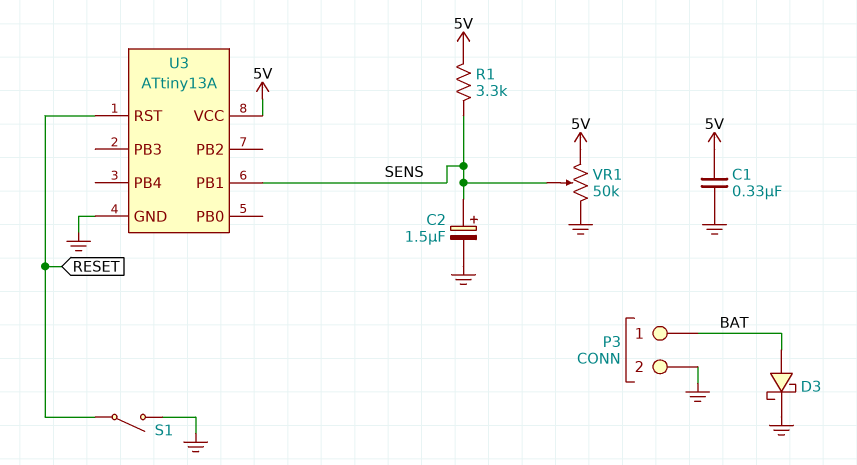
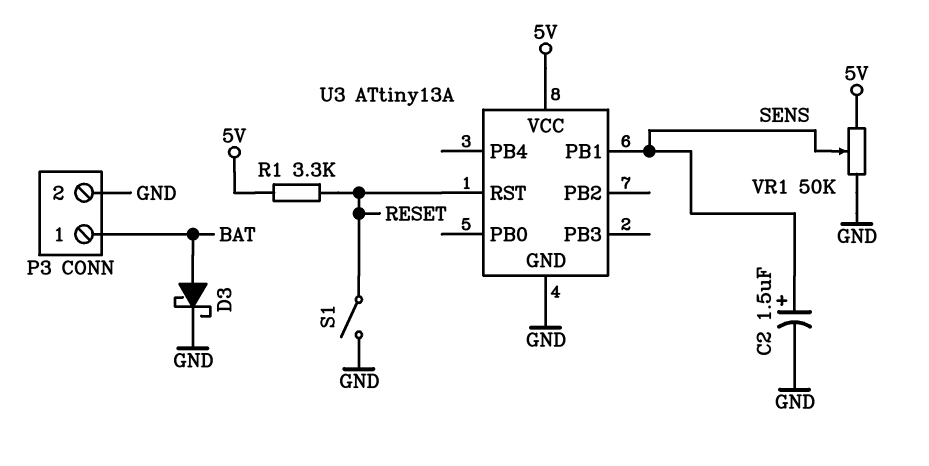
C1: 330nF (5V, GND) -> none
R1: 3.3k (5V, SENS) -> 3.3k (5V, RESET)

